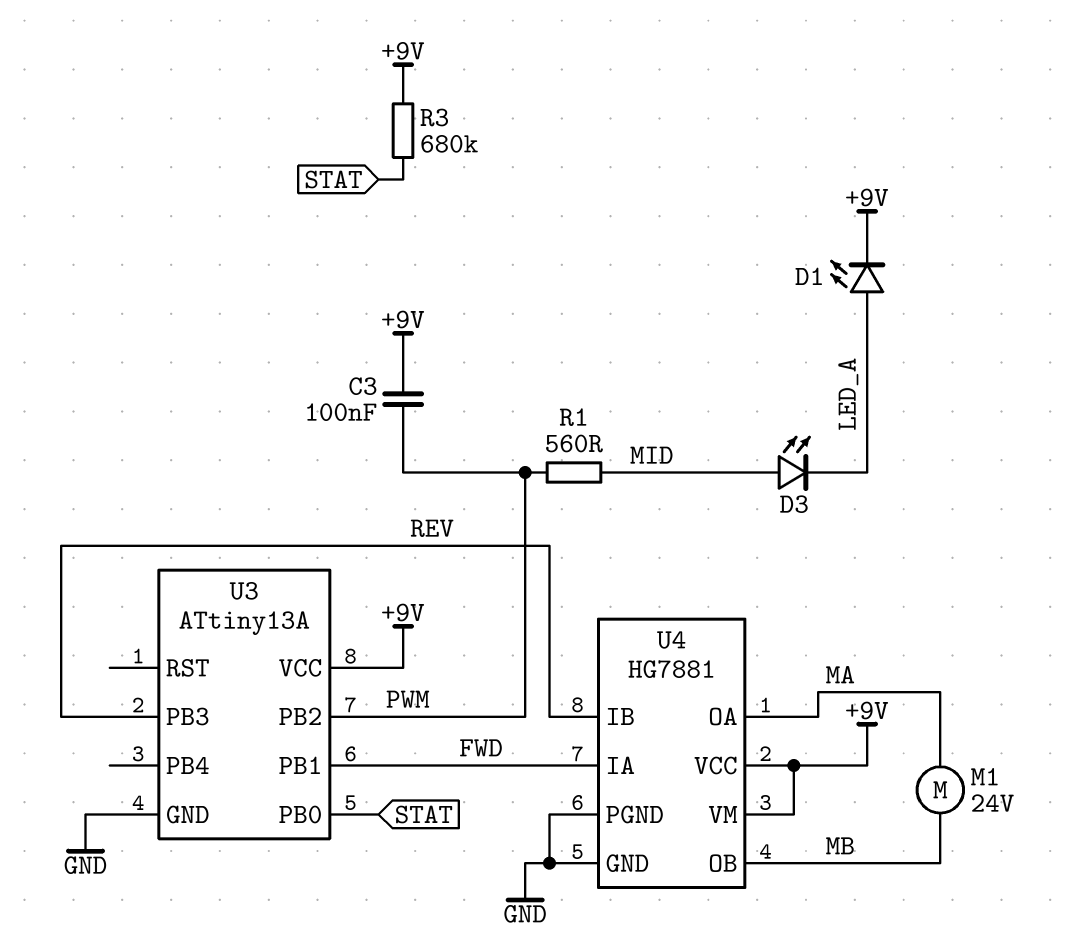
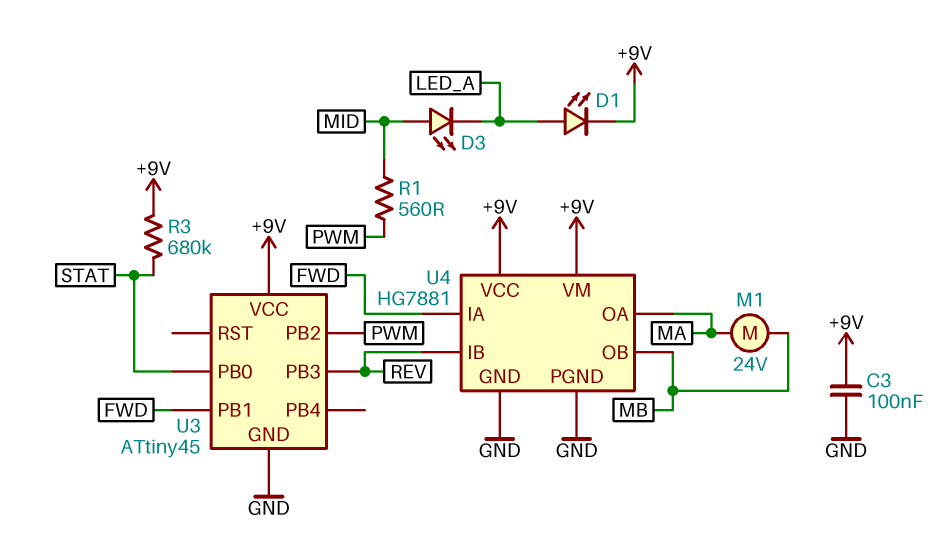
C3: 100nF (+9V, PWM) -> 100nF (+9V, GND)
U3: ATtiny13A -> ATtiny45

